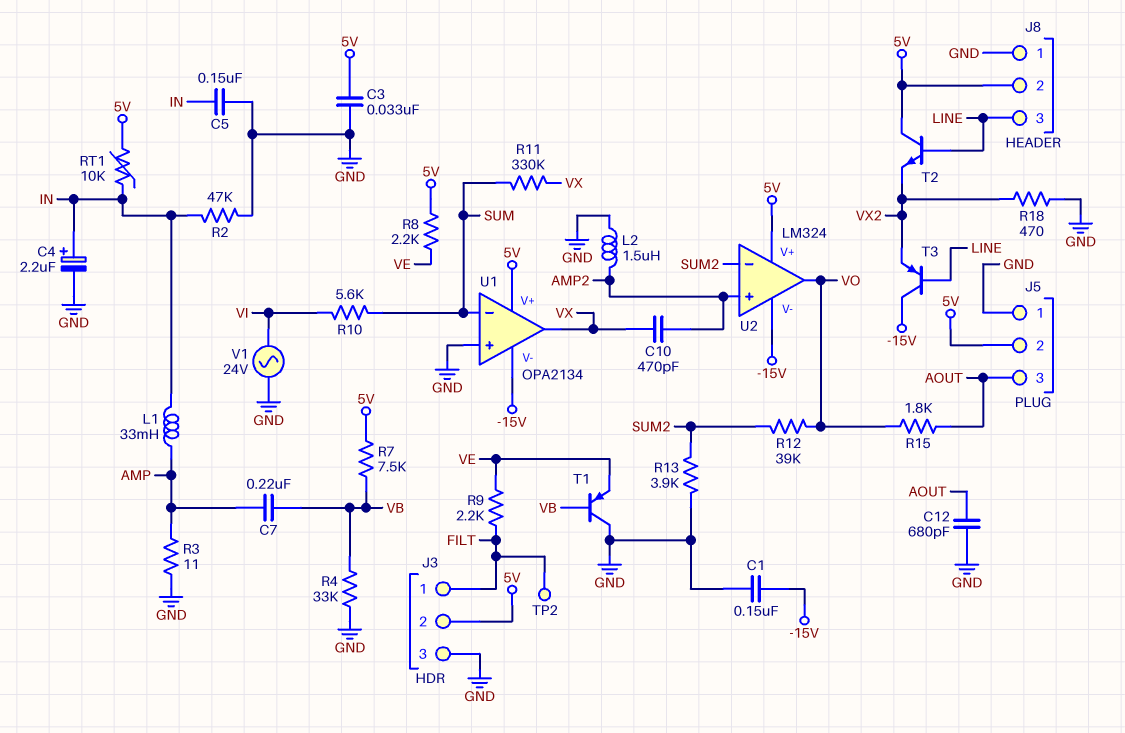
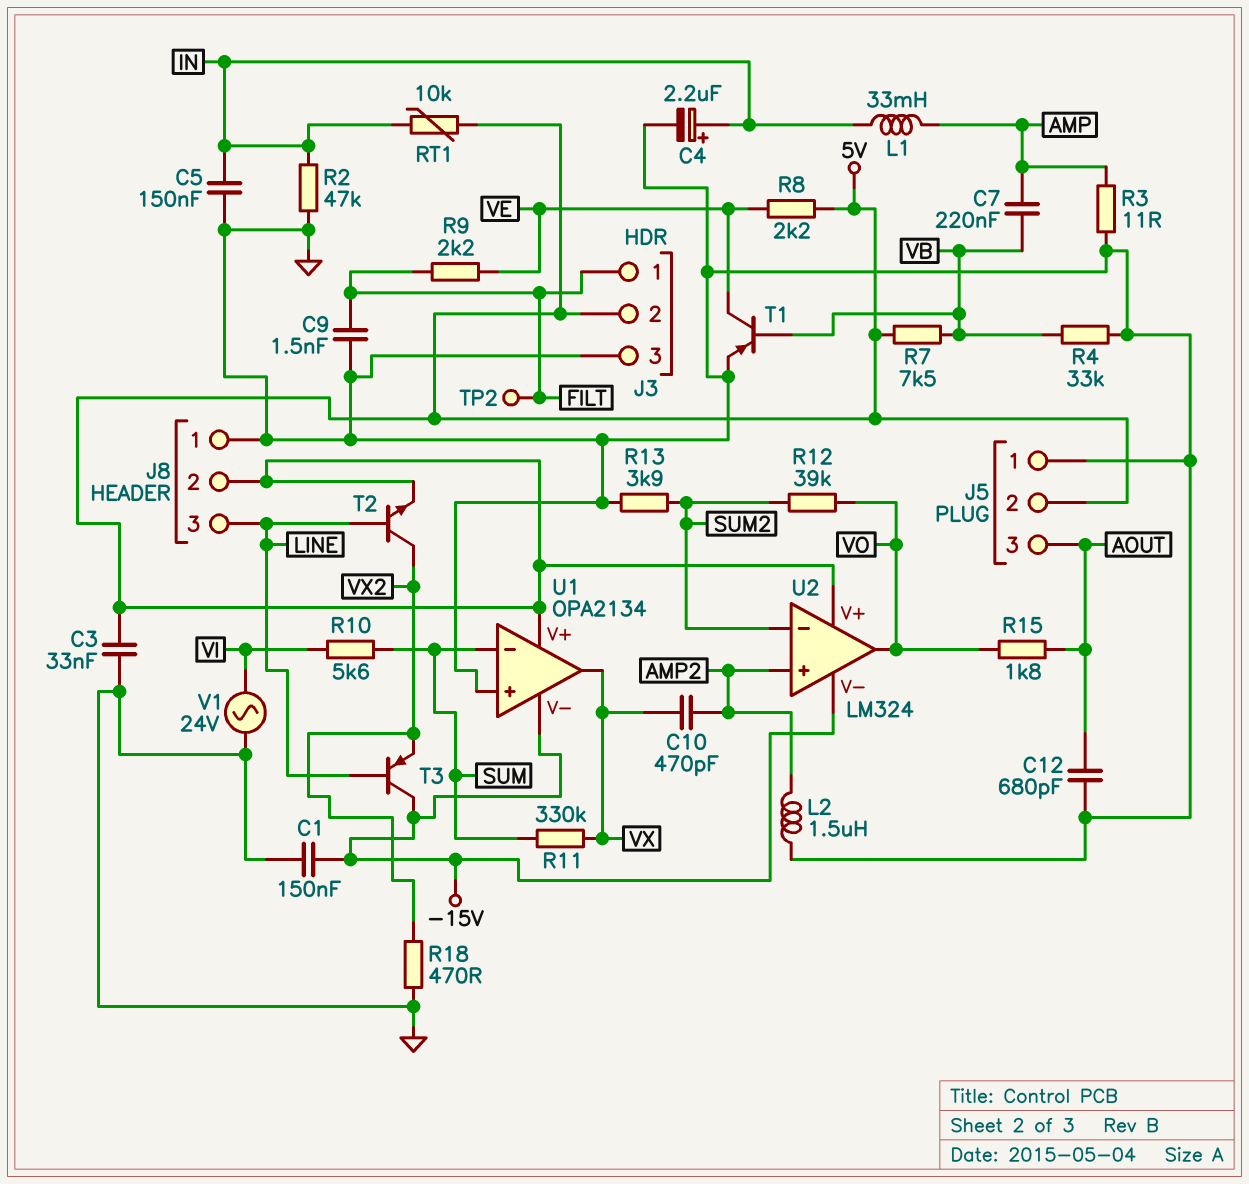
C9: none -> 1.5nF (FILT, GND)
T1: PNP (B VB, C GND, E VE) -> PNP (B VB, C VE, E GND)
T2: NPN (B LINE, C 5V, E VX2) -> NPN (B LINE, C VX2, E 5V)

